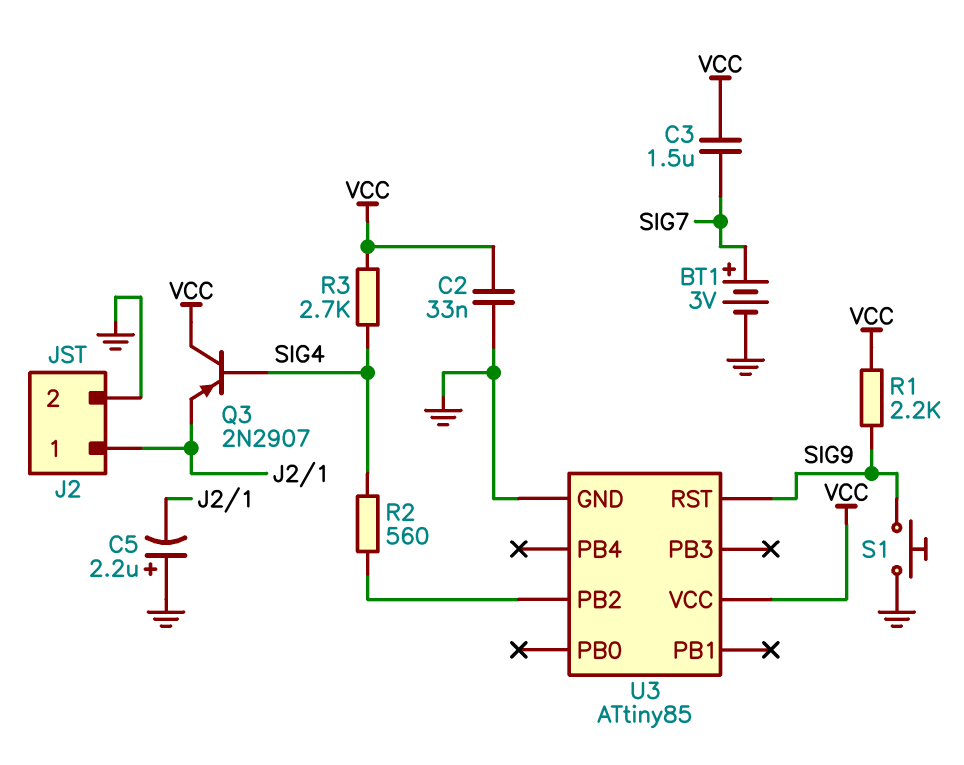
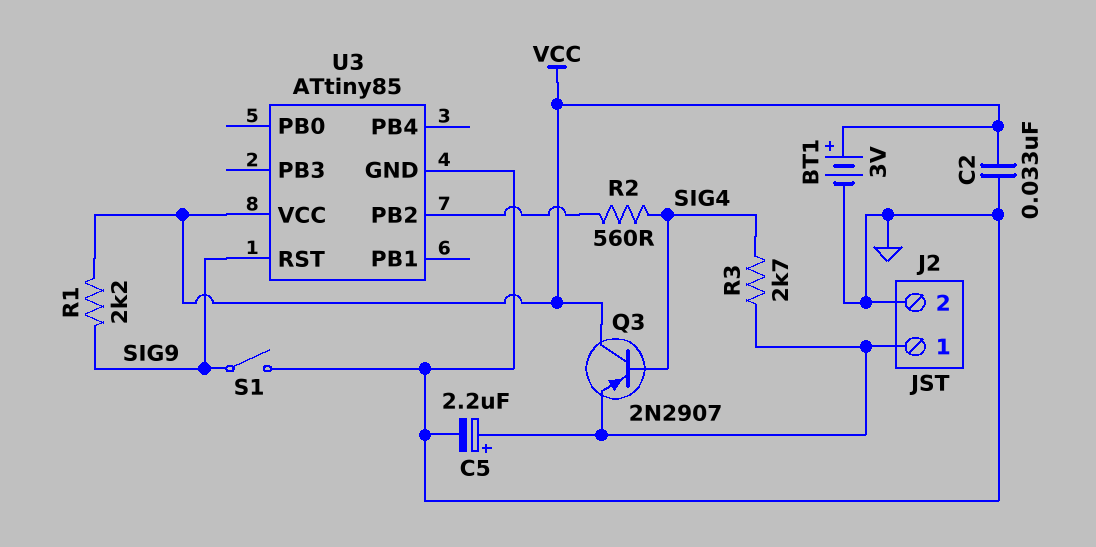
BT1: 3V (plus SIG7, minus GND) -> 3V (plus VCC, minus GND)
C3: 1.5uF (SIG7, VCC) -> none
C5: 2.2uF (plus GND, minus J2/1) -> 2.2uF (plus J2/1, minus GND)
R3: 2.7k (SIG4, VCC) -> 2.7k (J2/1, SIG4)
S1: button (GND, SIG9) -> switch (GND, SIG9)

